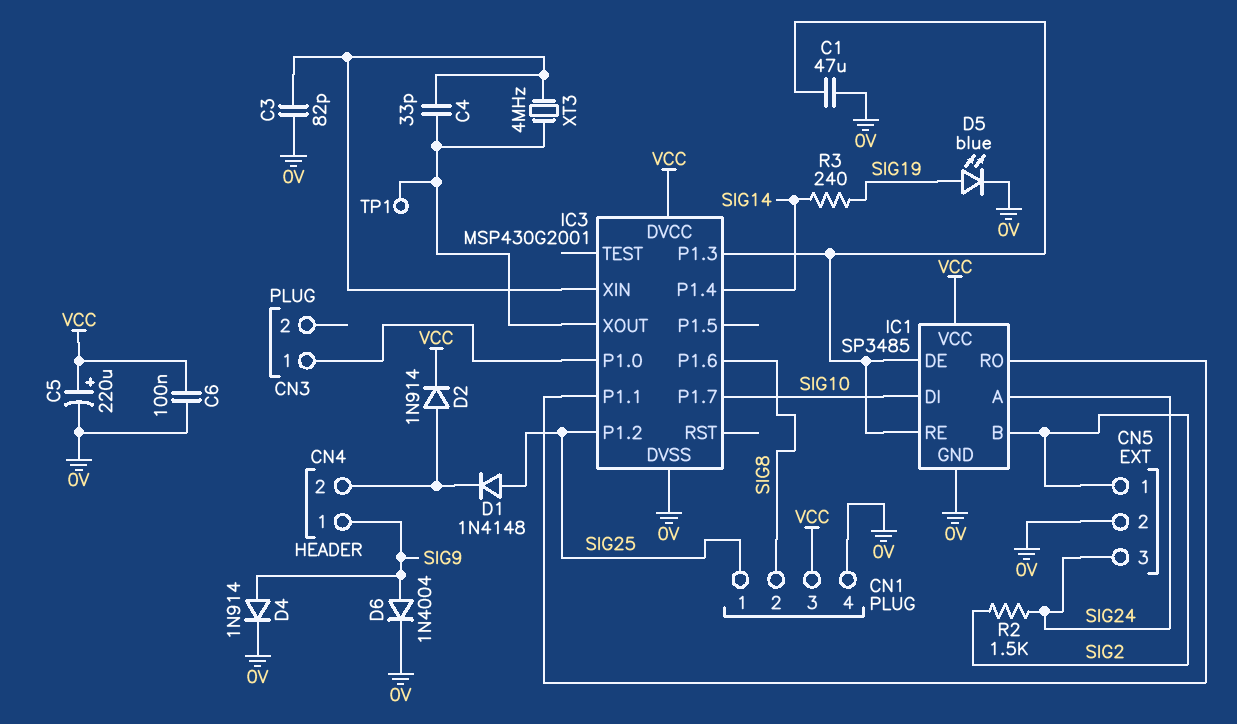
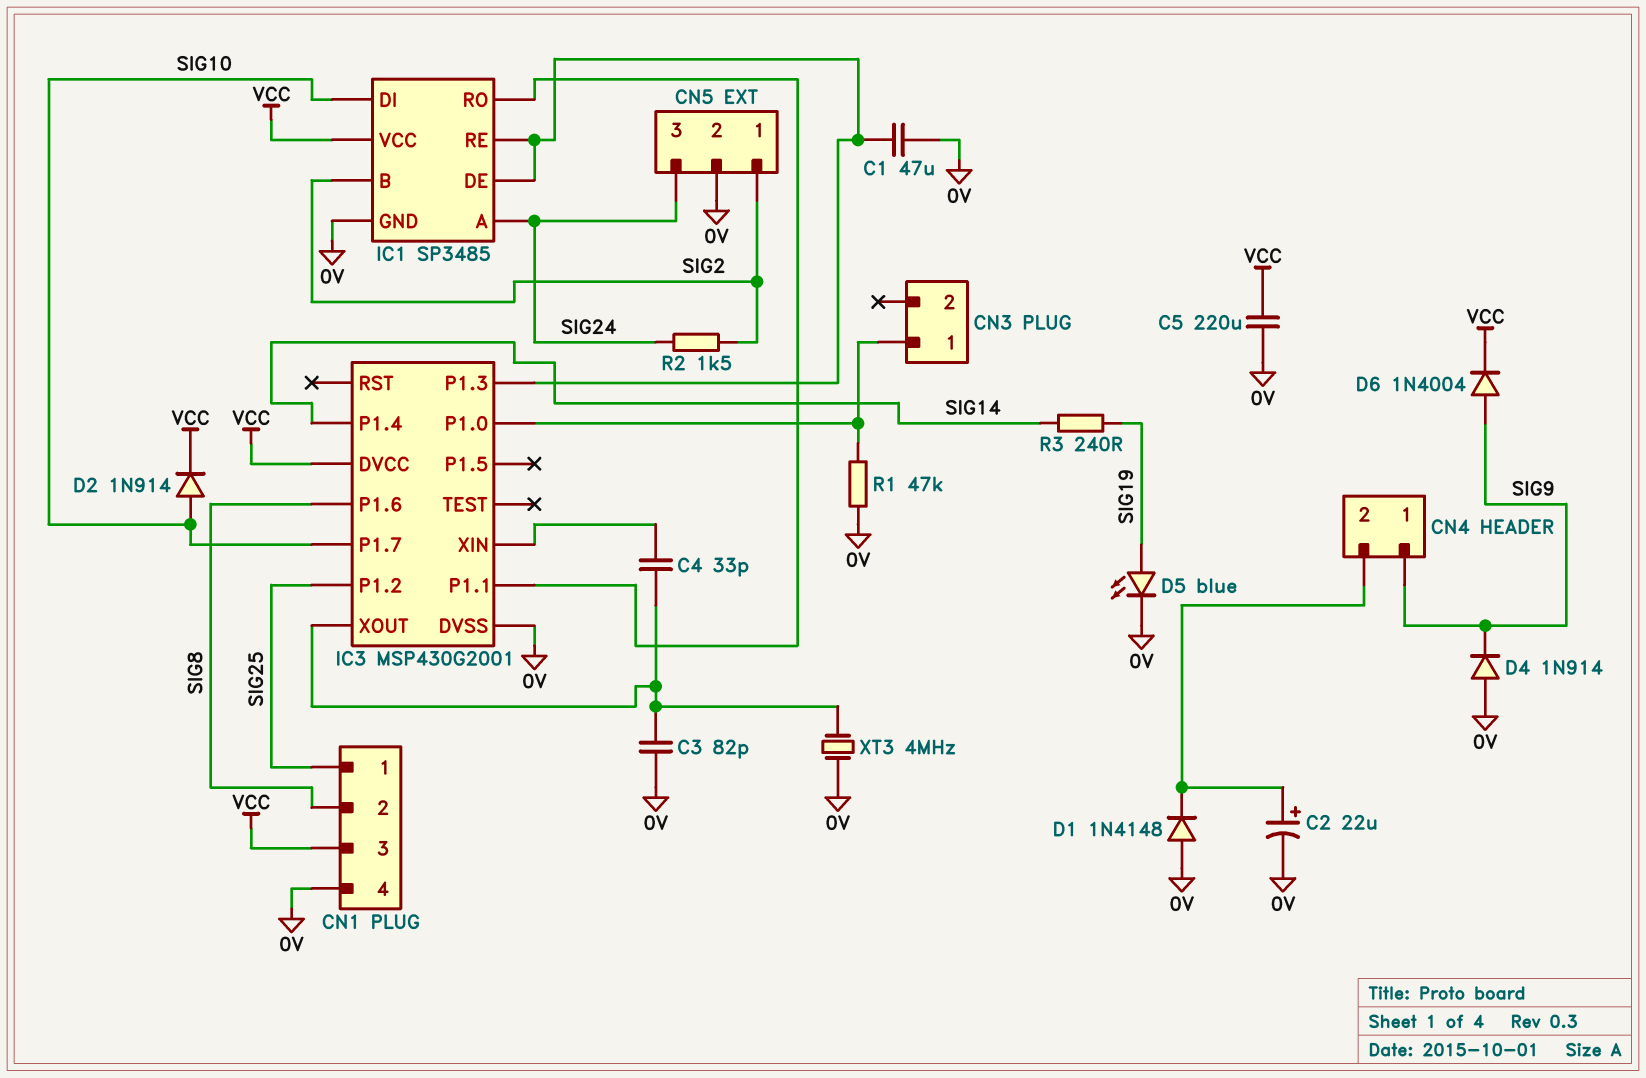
C2: none -> 22uF (plus CN4/2, minus 0V)
C3: 82pF (0V, IC3/XIN) -> 82pF (0V, IC3/XOUT)
C5: 220uF (plus VCC, minus 0V) -> 220uF (0V, VCC)
C6: 100nF (0V, VCC) -> none
D1: diode 1N4148 (A SIG25, K CN4/2) -> diode 1N4148 (A 0V, K CN4/2)
D2: diode 1N914 (A CN4/2, K VCC) -> diode 1N914 (A SIG10, K VCC)
D4: diode 1N914 (A SIG9, K 0V) -> diode 1N914 (A 0V, K SIG9)
D6: diode 1N4004 (A SIG9, K 0V) -> diode 1N4004 (A SIG9, K VCC)
R1: none -> 47k (0V, CN3/1)
TP1: test point (IC3/XOUT) -> none
XT3: 4MHz (IC3/XIN, IC3/XOUT) -> 4MHz (0V, IC3/XOUT)

